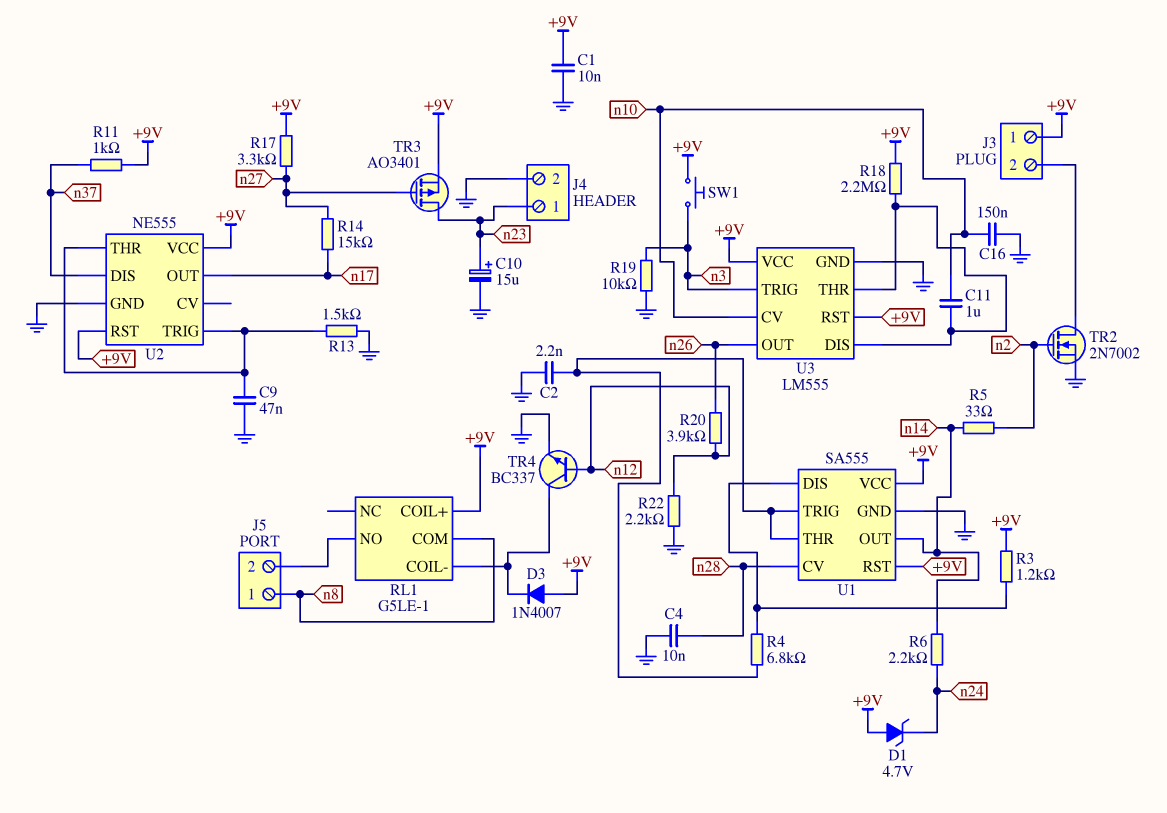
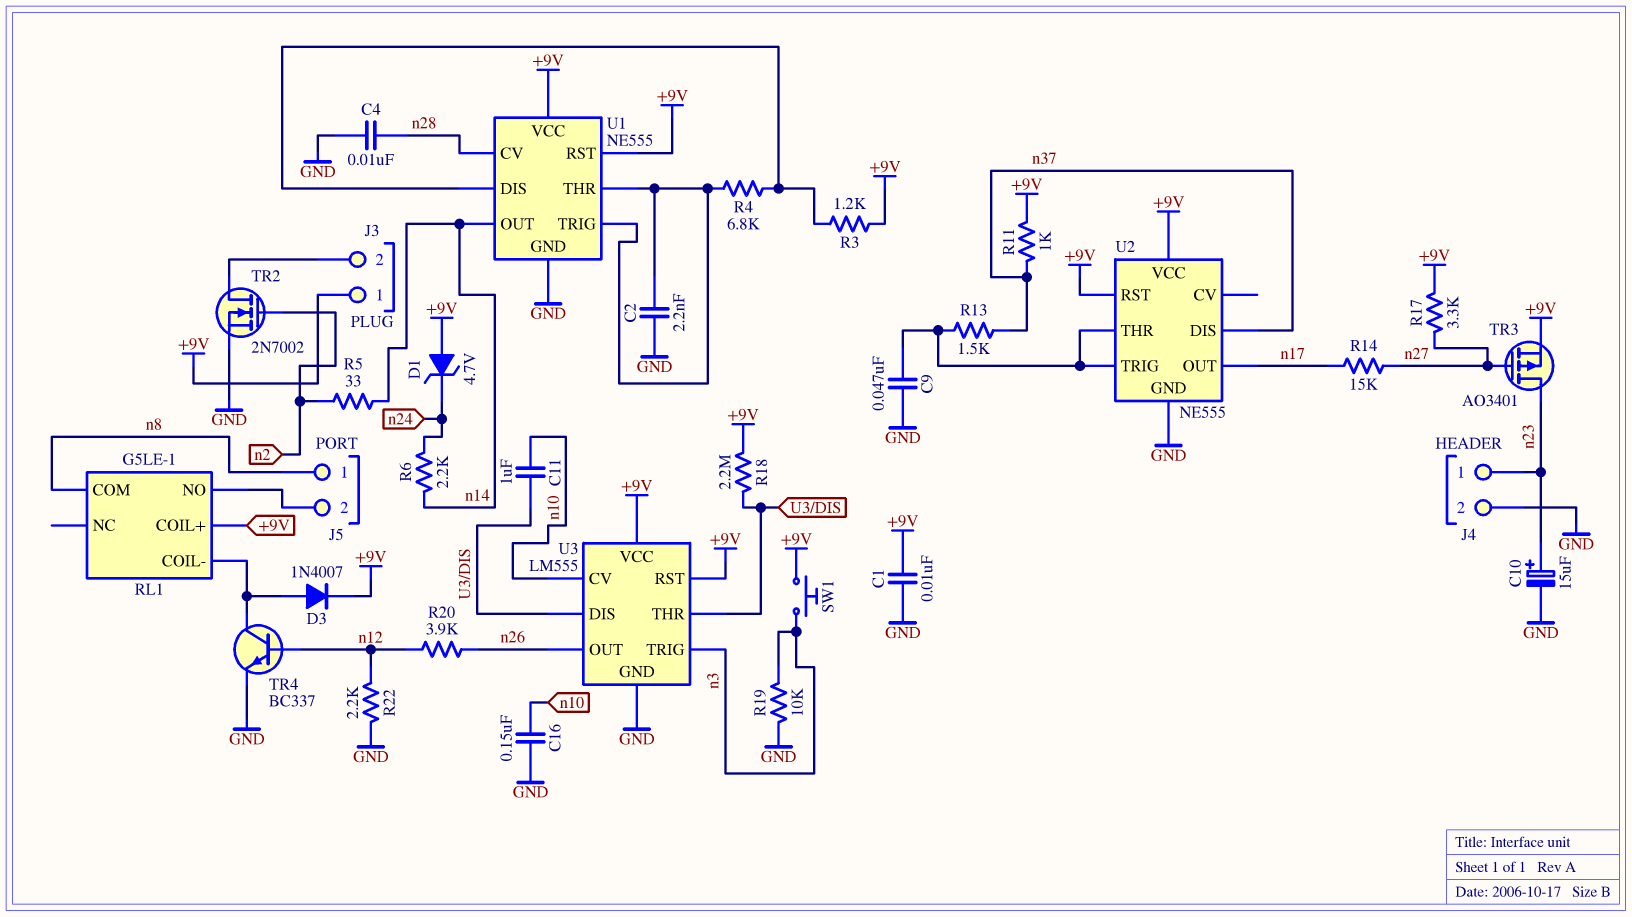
D3: diode 1N4007 (A +9V, K RL1/COIL-) -> diode 1N4007 (A RL1/COIL-, K +9V)
R13: 1.5k (GND, U2/THR) -> 1.5k (U2/THR, n37)
U1: SA555 -> NE555

